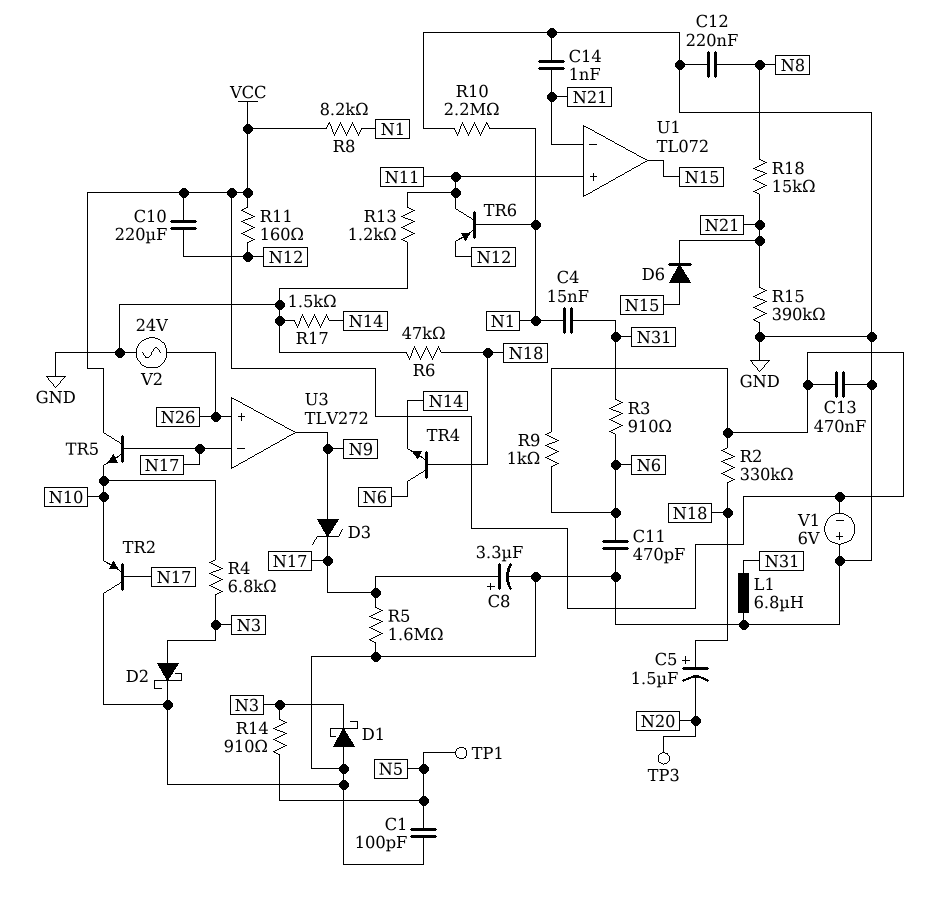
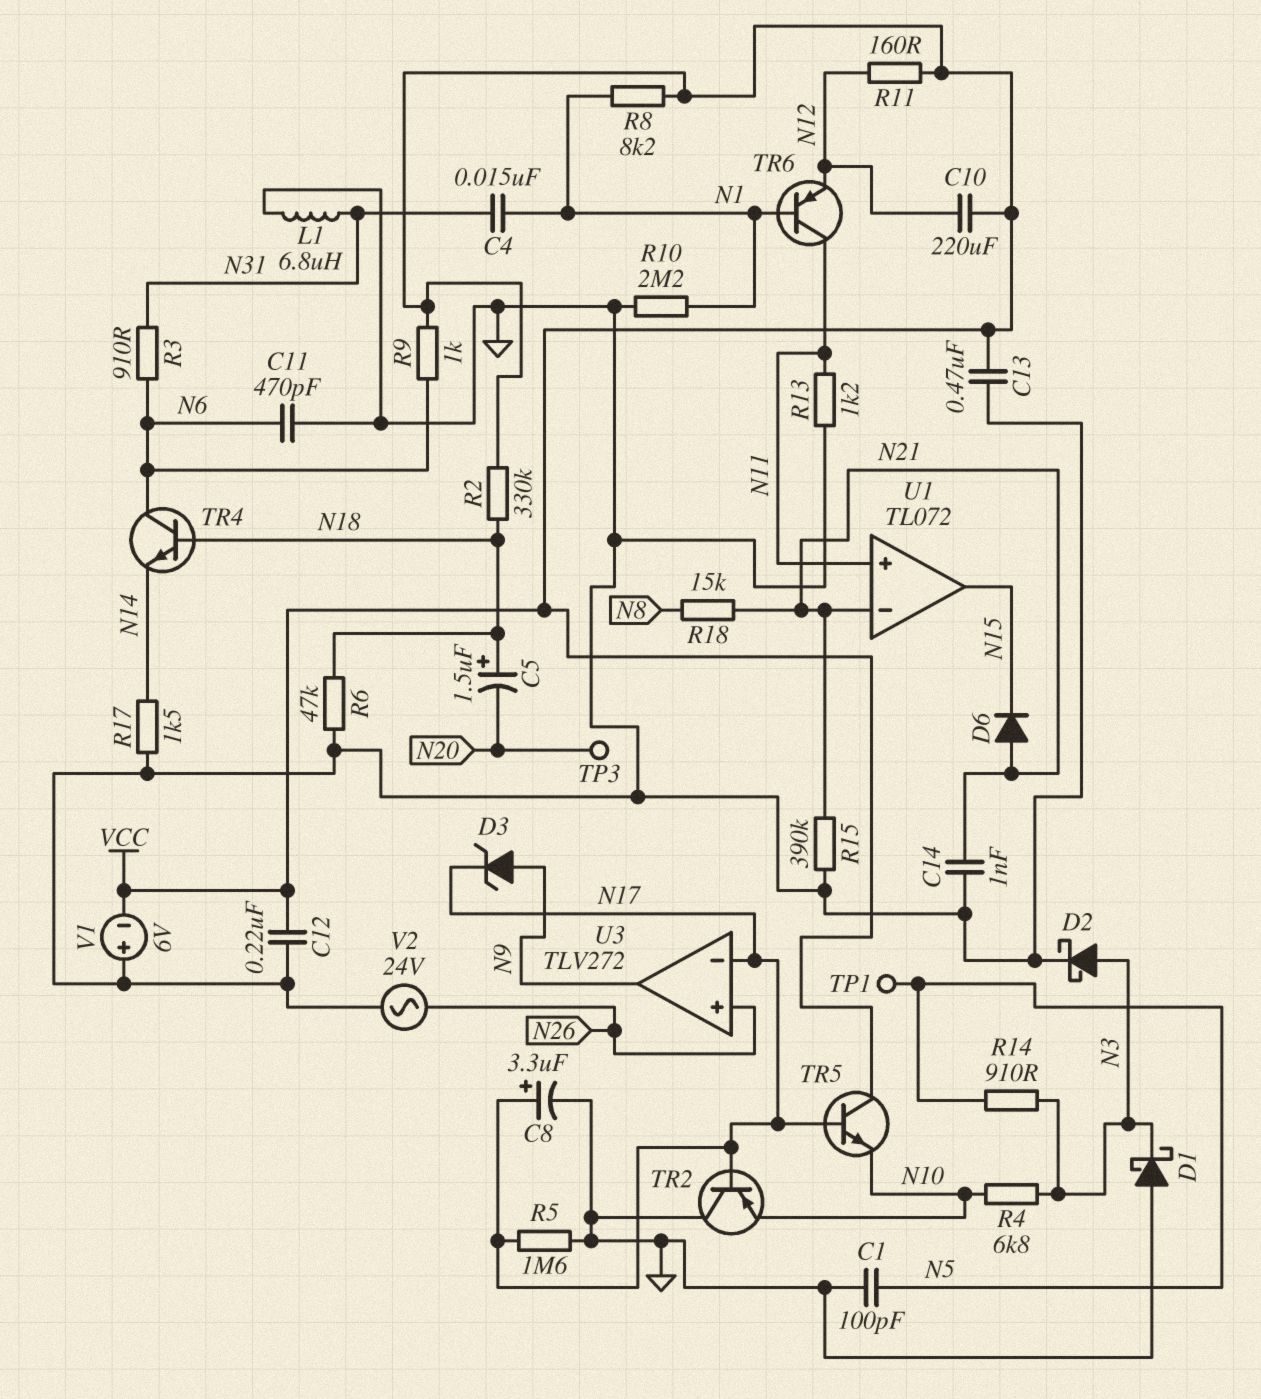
C12: 220nF (GND, N8) -> 220nF (GND, VCC)
D6: diode (A N15, K N21) -> diode (A N21, K N15)

